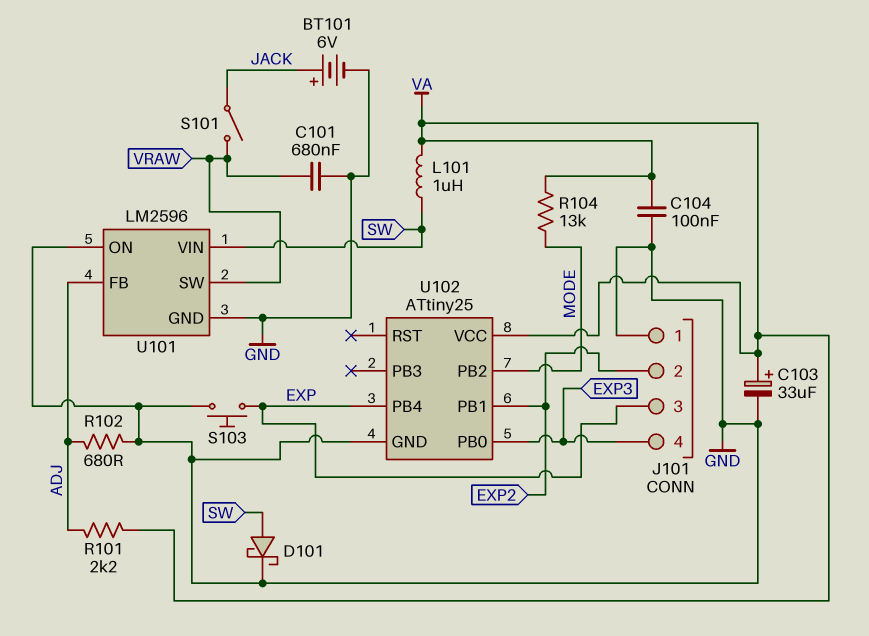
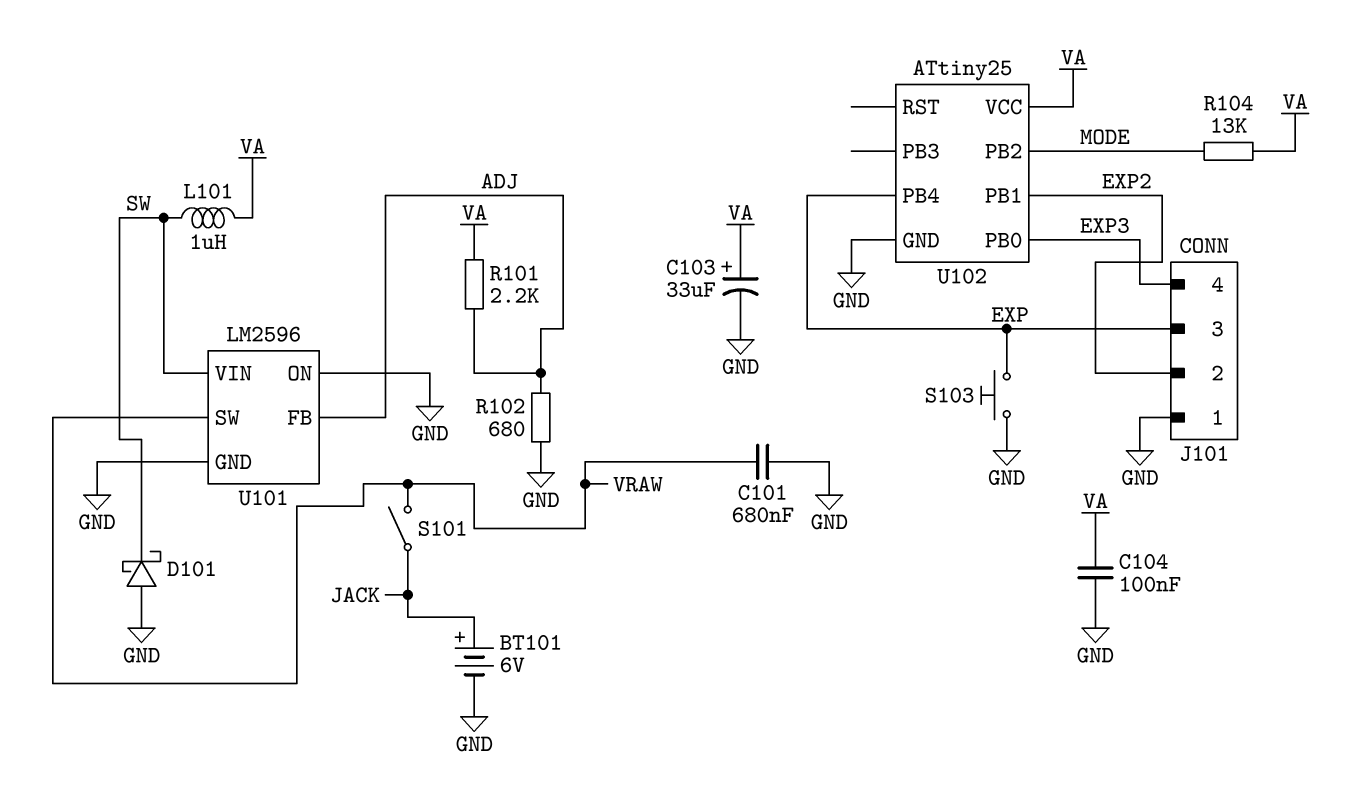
D101: schottky (A SW, K GND) -> schottky (A GND, K SW)

